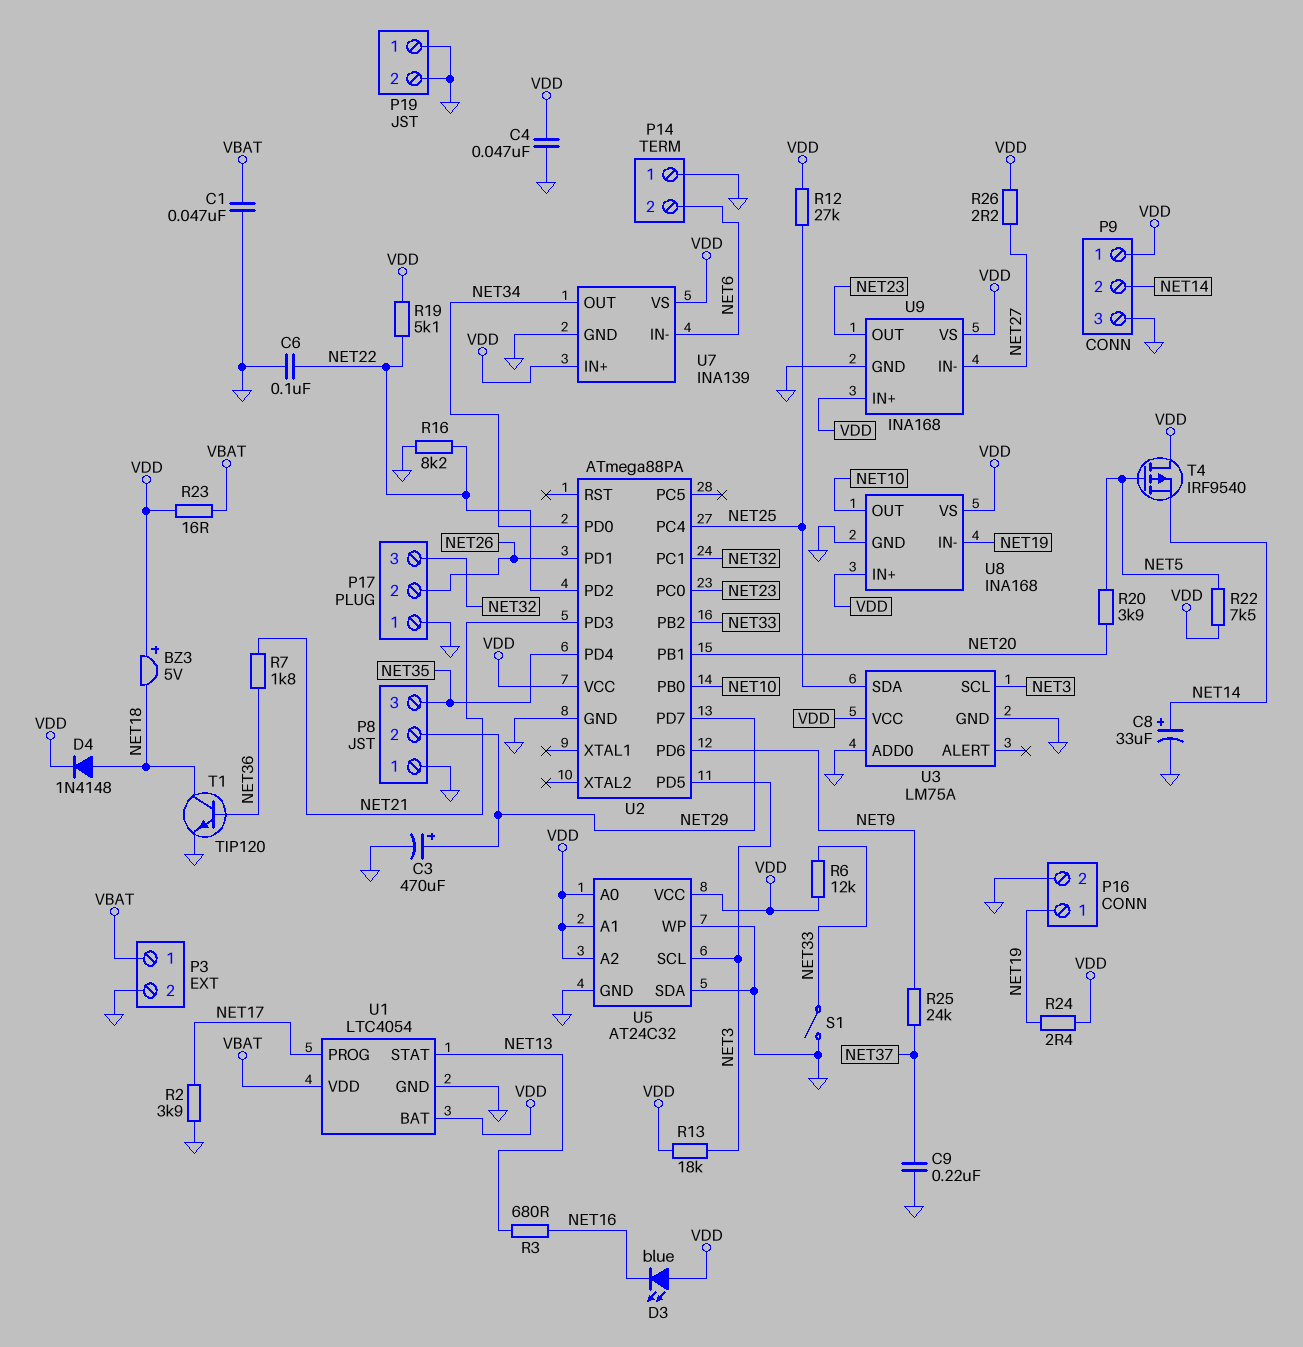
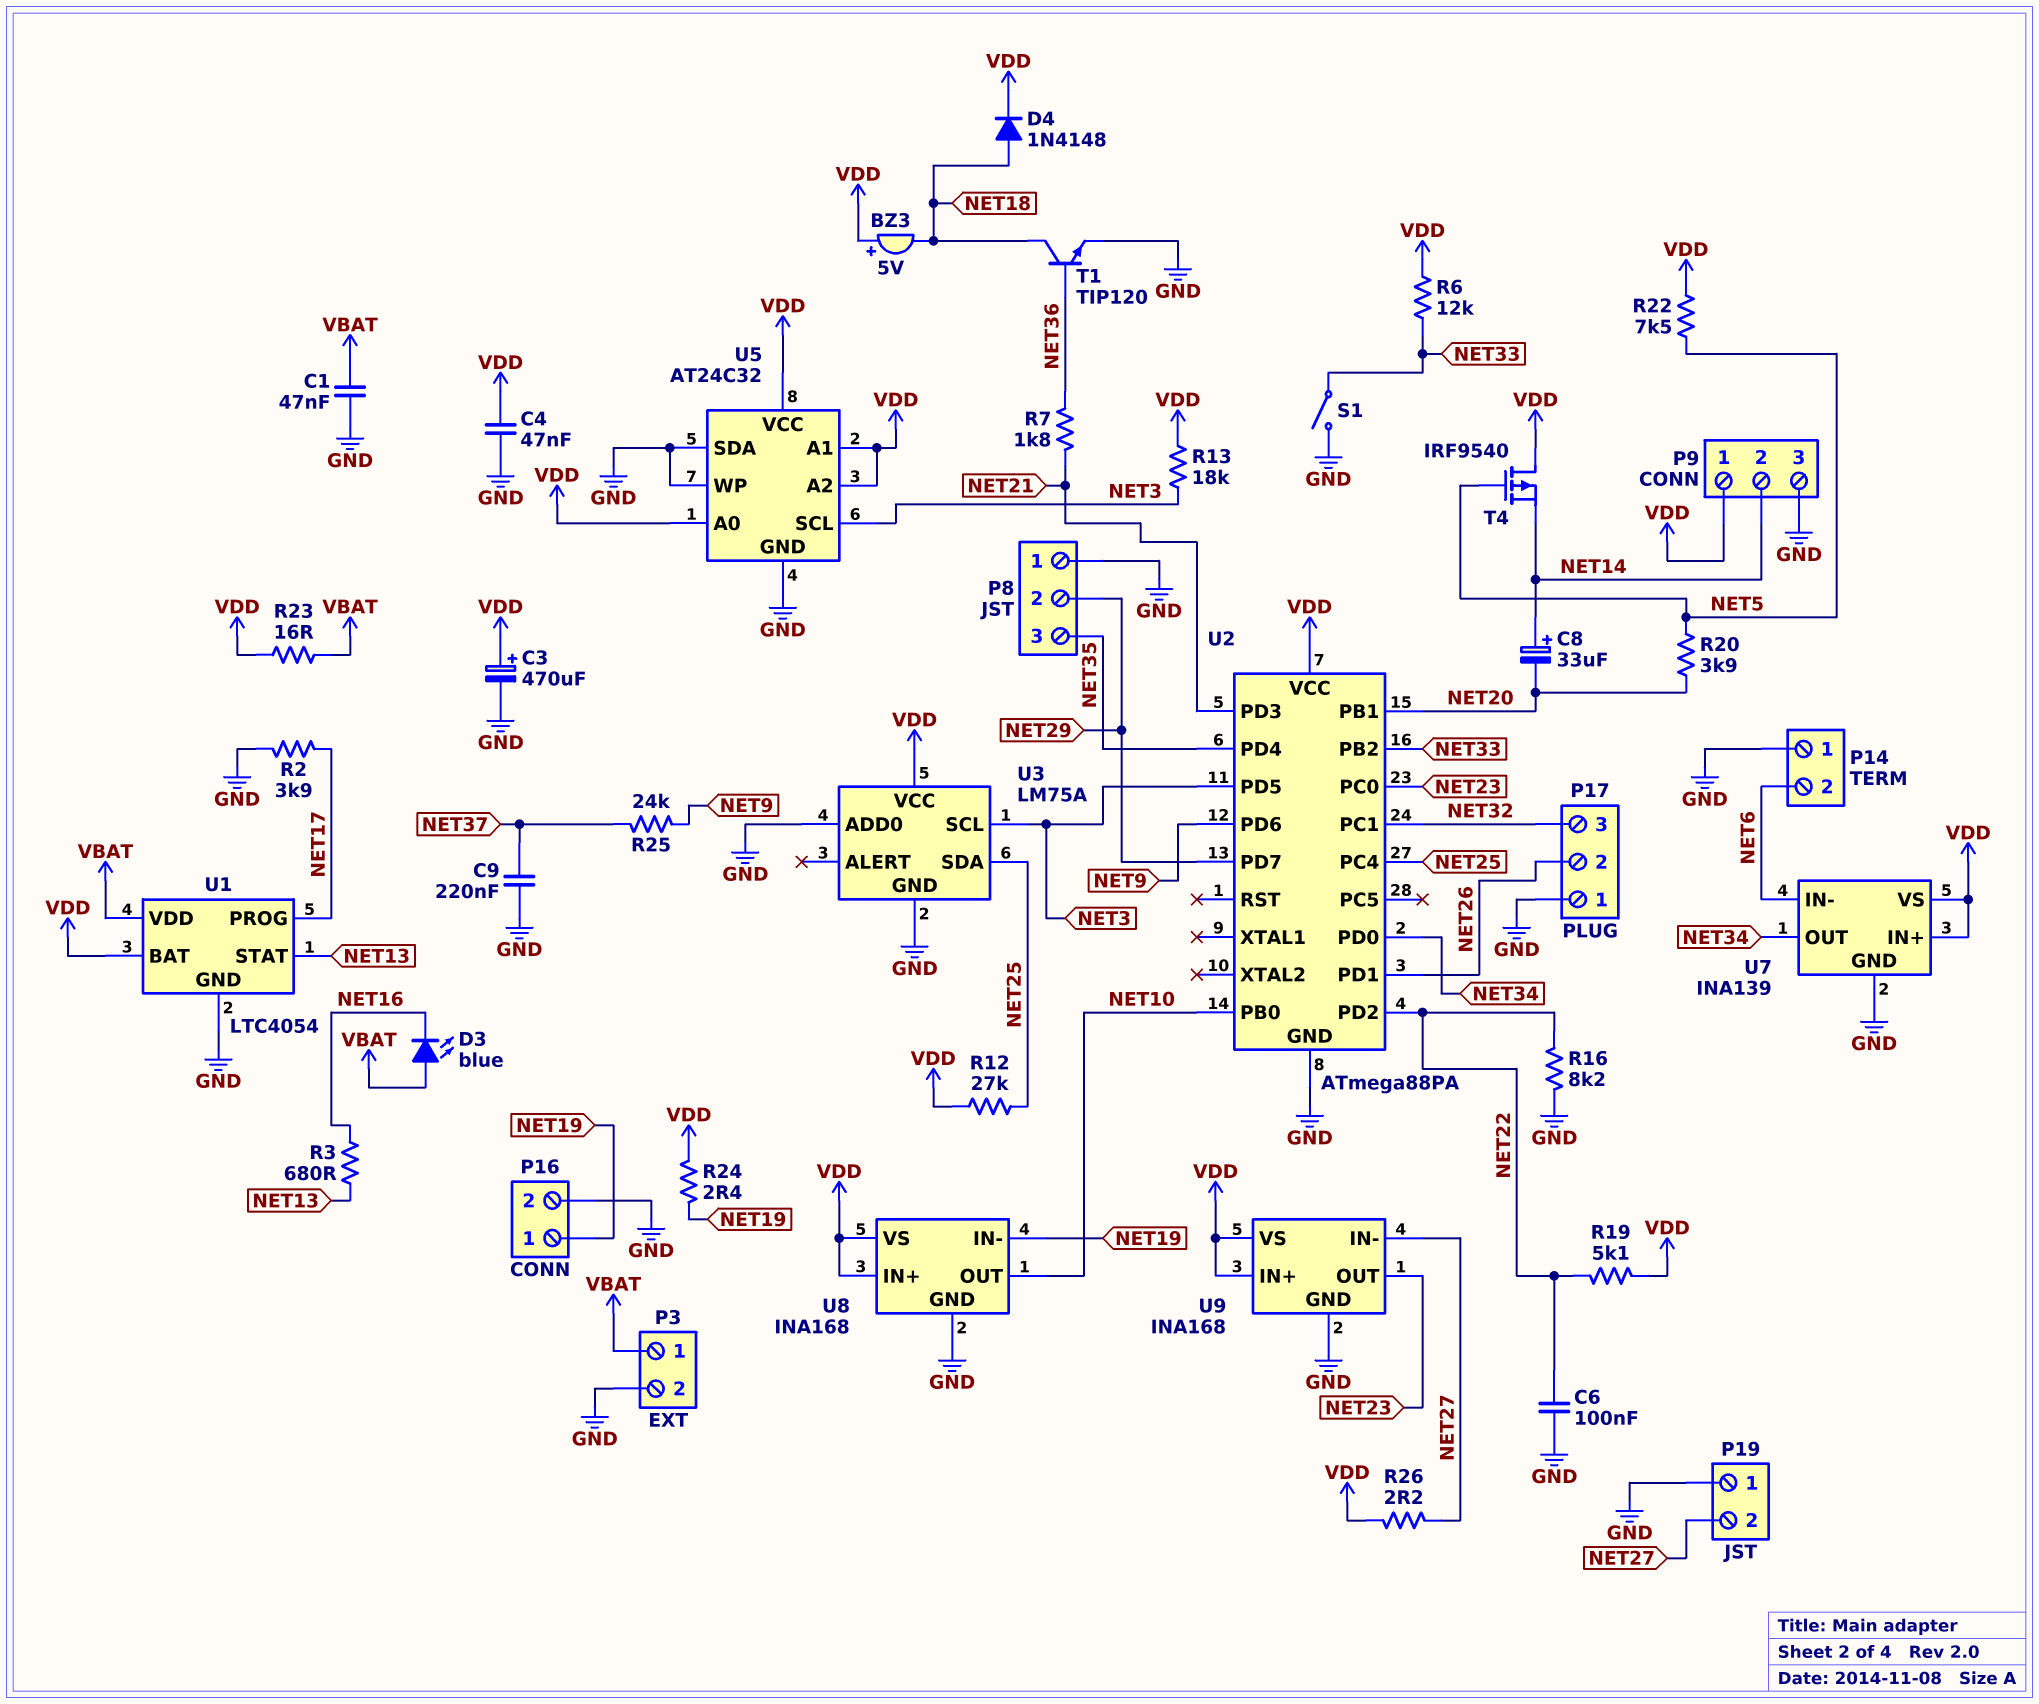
C3: 470uF (plus NET29, minus GND) -> 470uF (plus VDD, minus GND)
C8: 33uF (plus NET14, minus GND) -> 33uF (plus NET14, minus NET20)
D3: LED blue (A VDD, K NET16) -> LED blue (A VBAT, K NET16)
P19 pin 2: GND -> NET27

